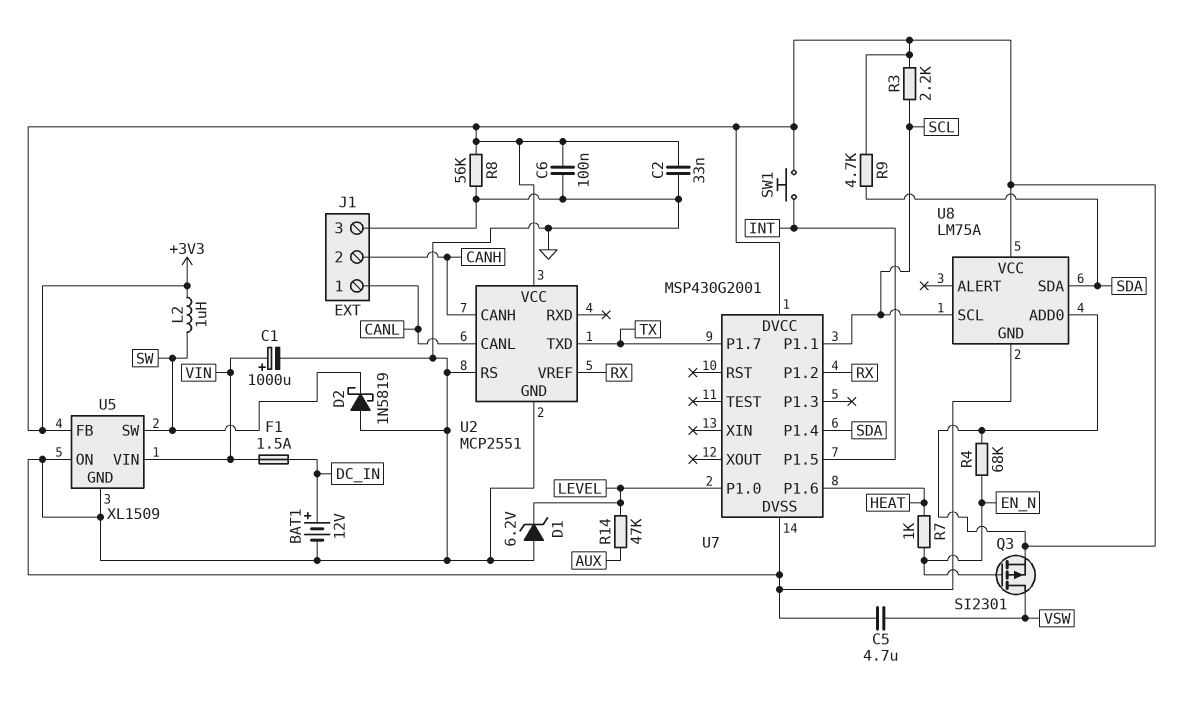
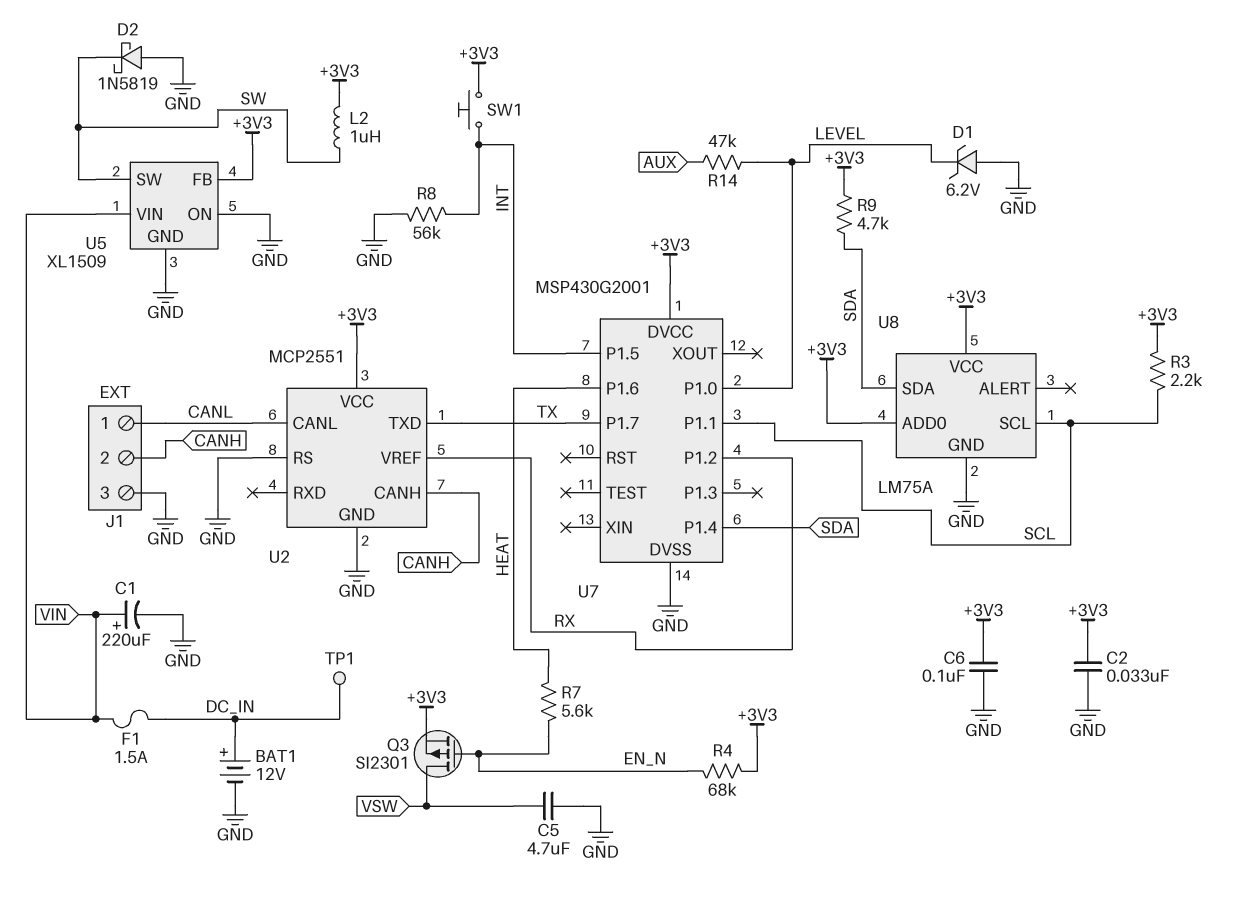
C1: 1000uF (plus VIN, minus GND) -> 220uF (plus VIN, minus GND)
R7: 1k (EN_N, HEAT) -> 5.6k (EN_N, HEAT)
R8: 56k (+3V3, GND) -> 56k (GND, INT)
TP1: none -> test point (DC_IN)

